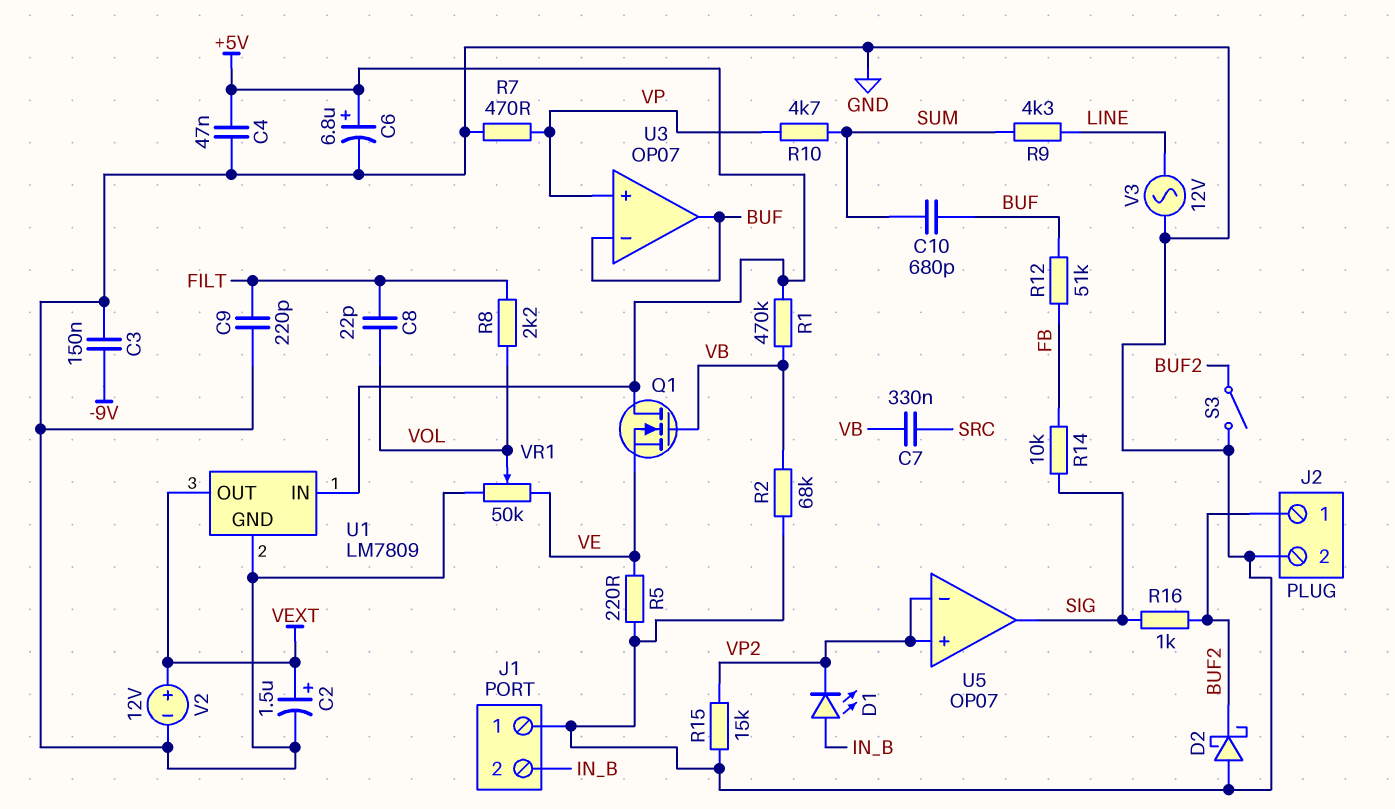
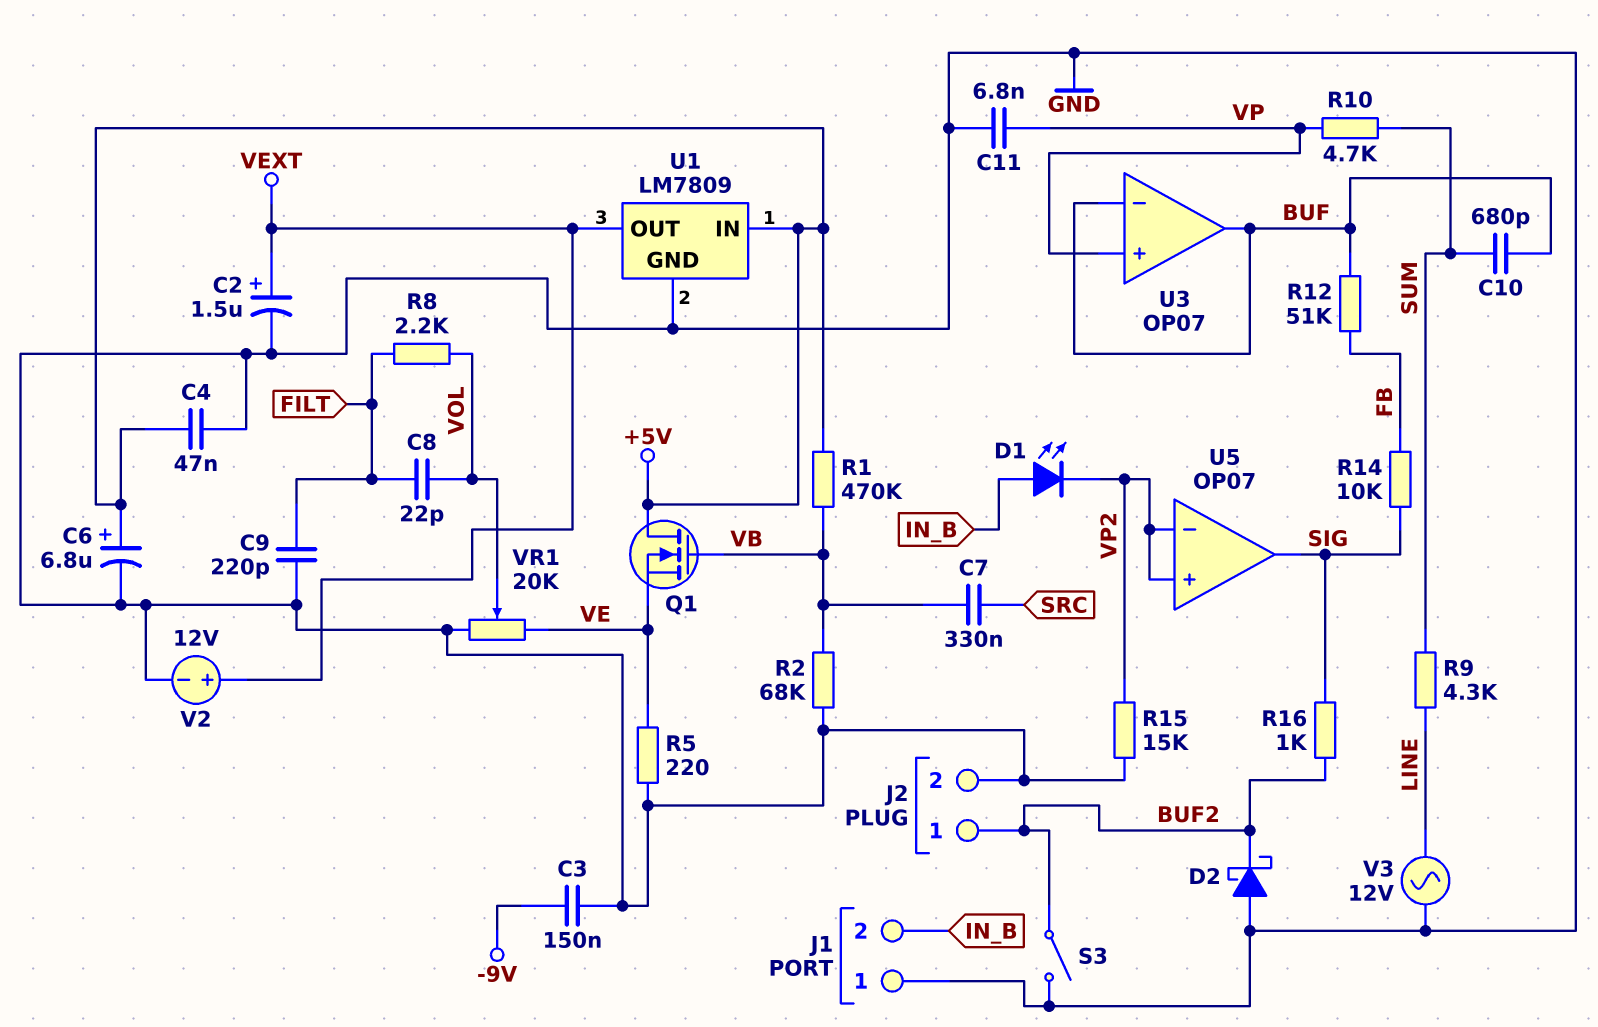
C11: none -> 6.8nF (GND, VP)
R7: 470 (GND, VP) -> none
VR1: 50k (GND, VE, wiper VOL) -> 20k (GND, VE, wiper VOL)

